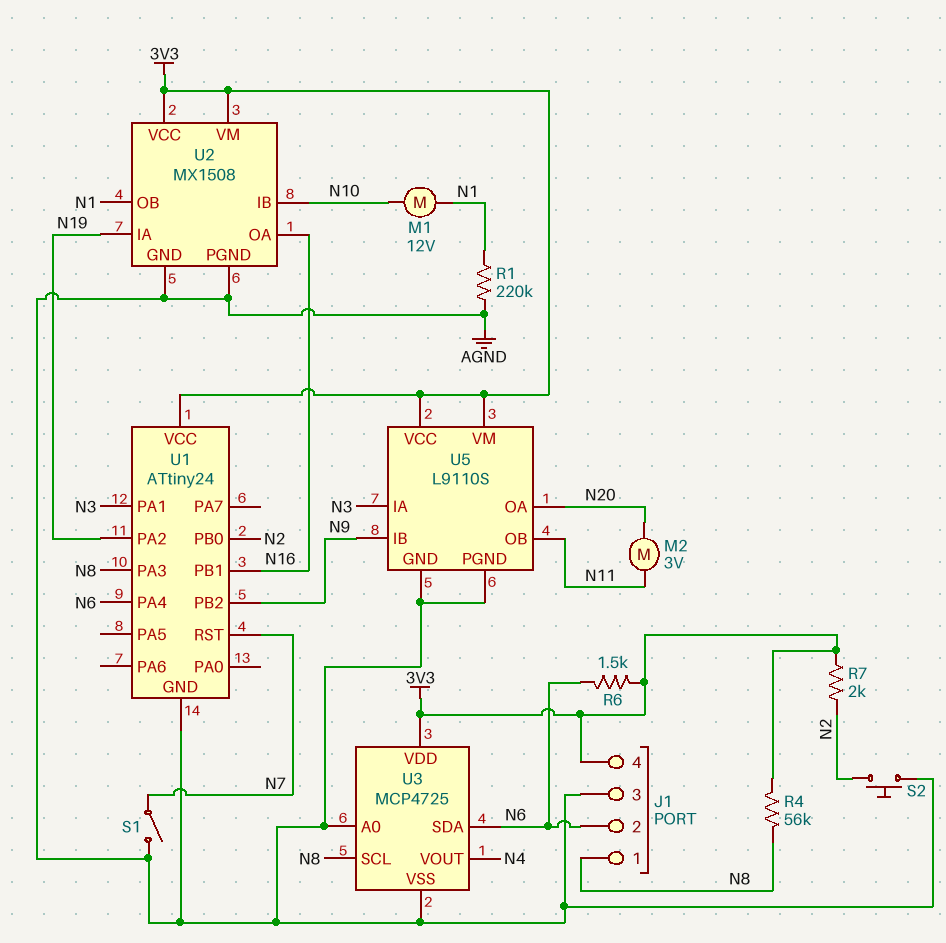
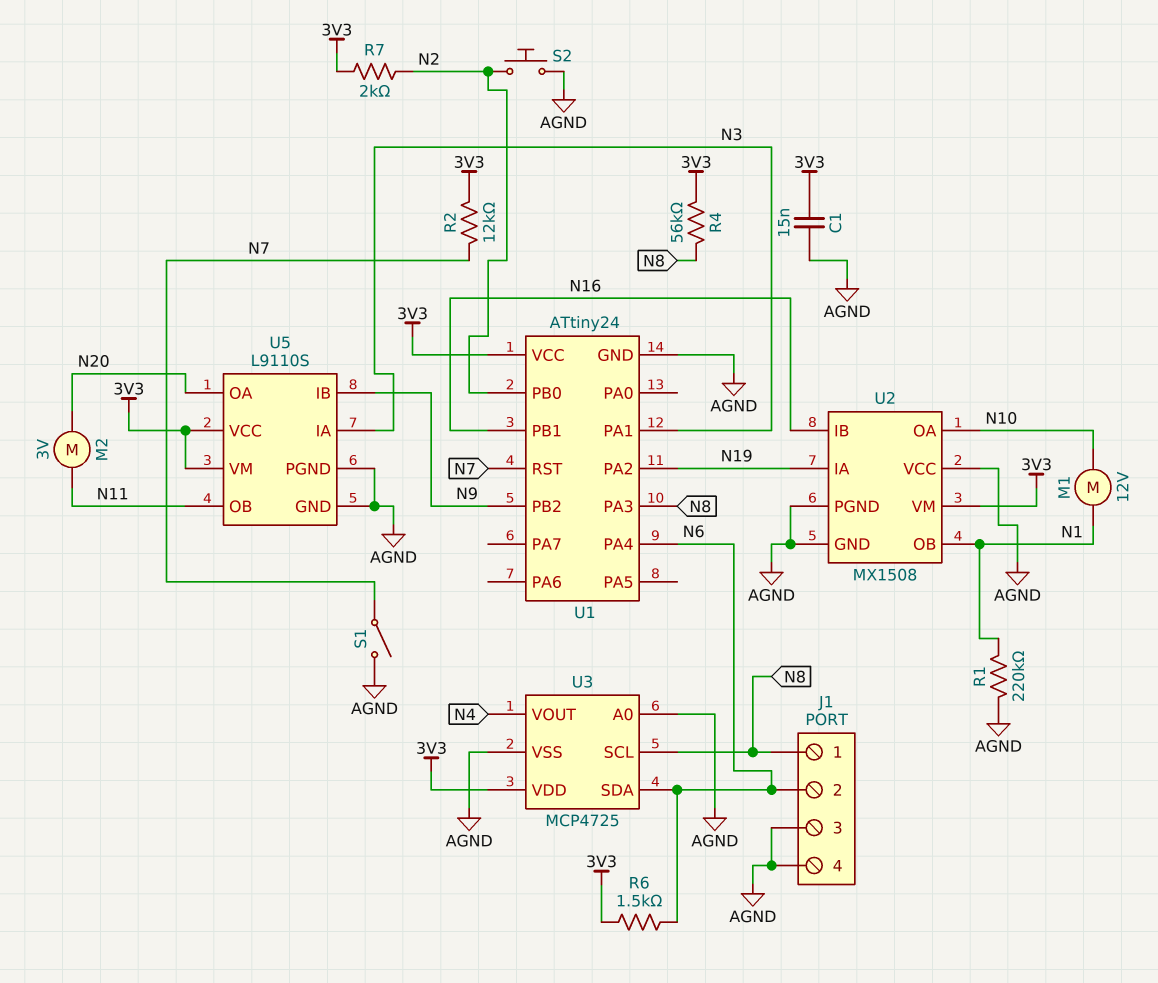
C1: none -> 15nF (3V3, AGND)
J1 pin 4: 3V3 -> AGND
R2: none -> 12k (3V3, N7)
U2 pin IB: N10 -> N16
U2 pin OA: N16 -> N10
U2 pin VCC: 3V3 -> AGND

